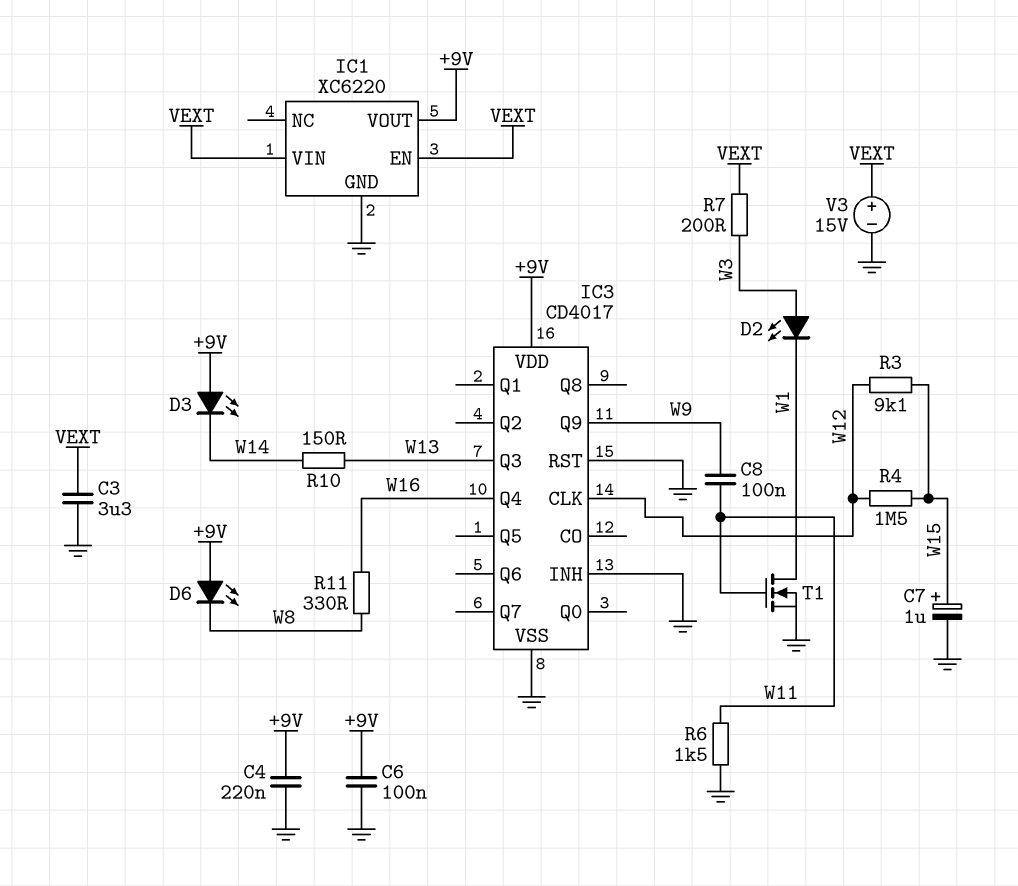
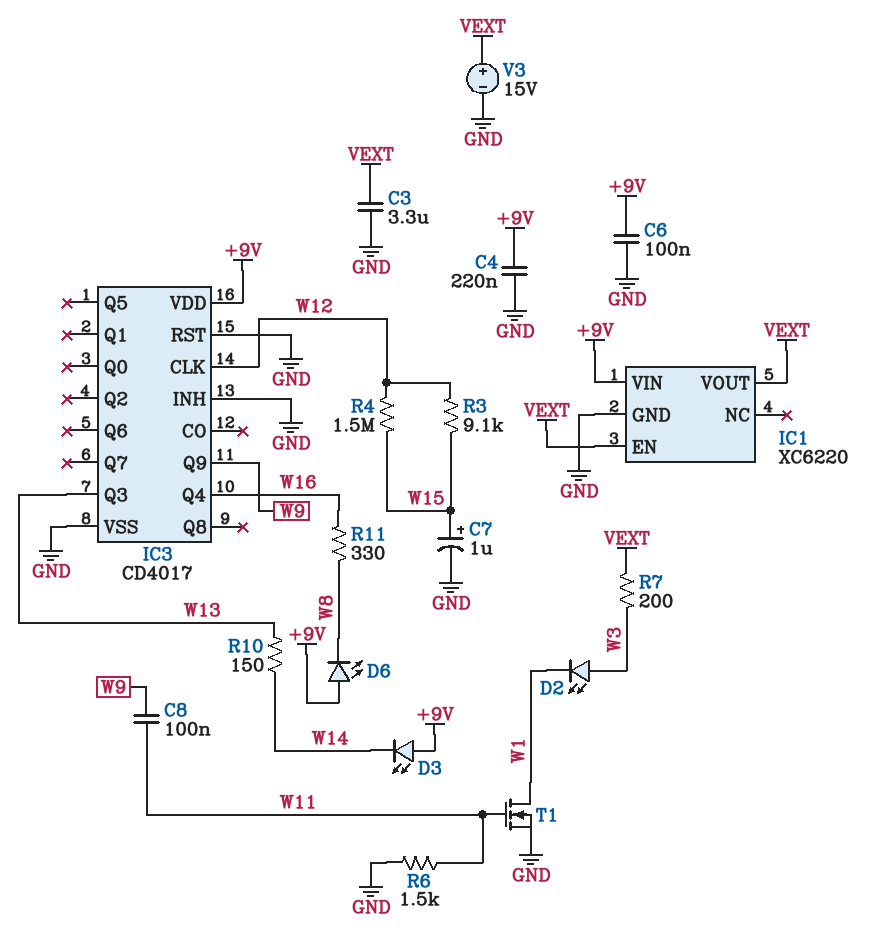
IC1 pin VIN: VEXT -> +9V
IC1 pin VOUT: +9V -> VEXT

